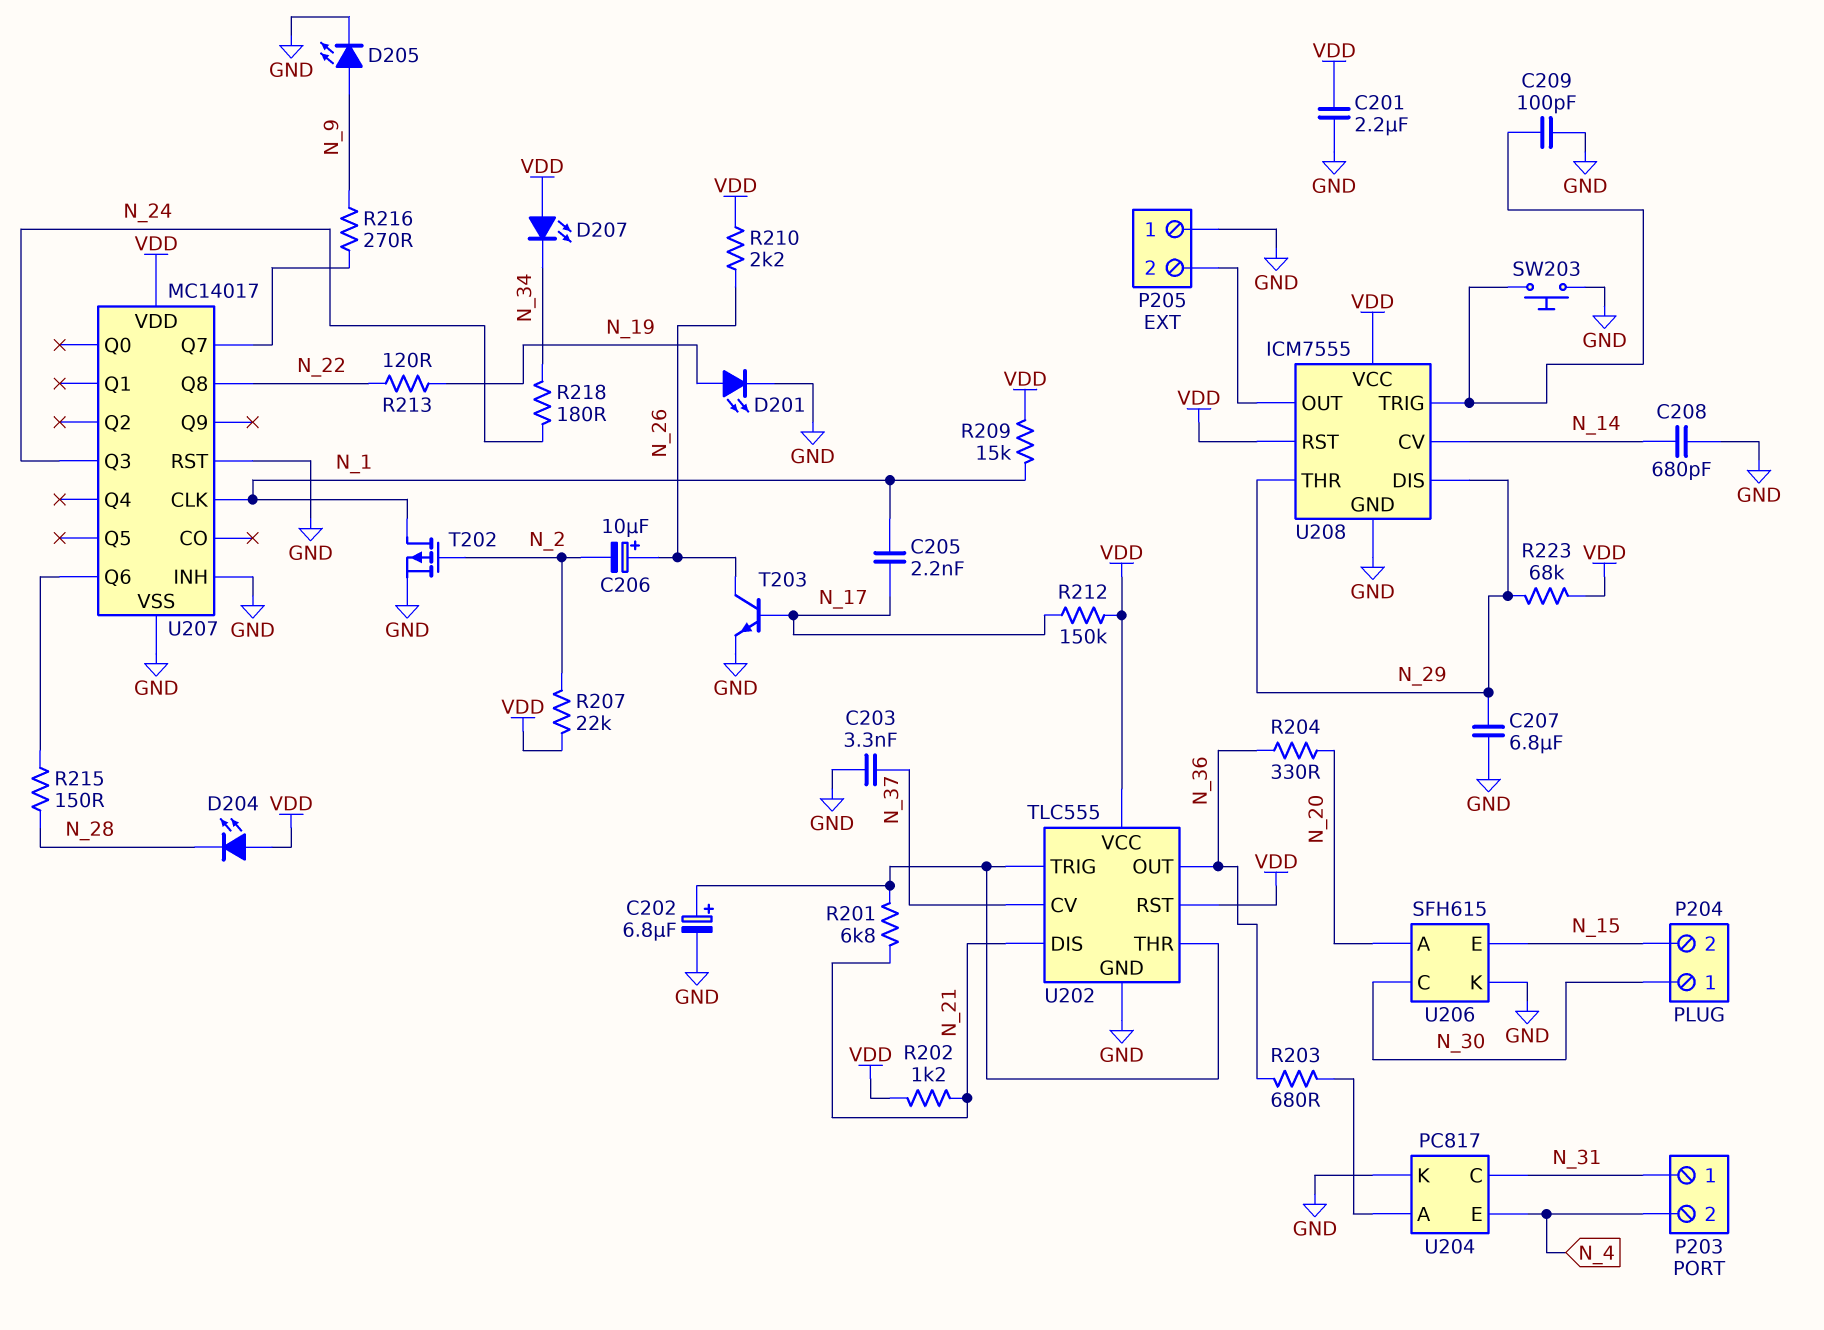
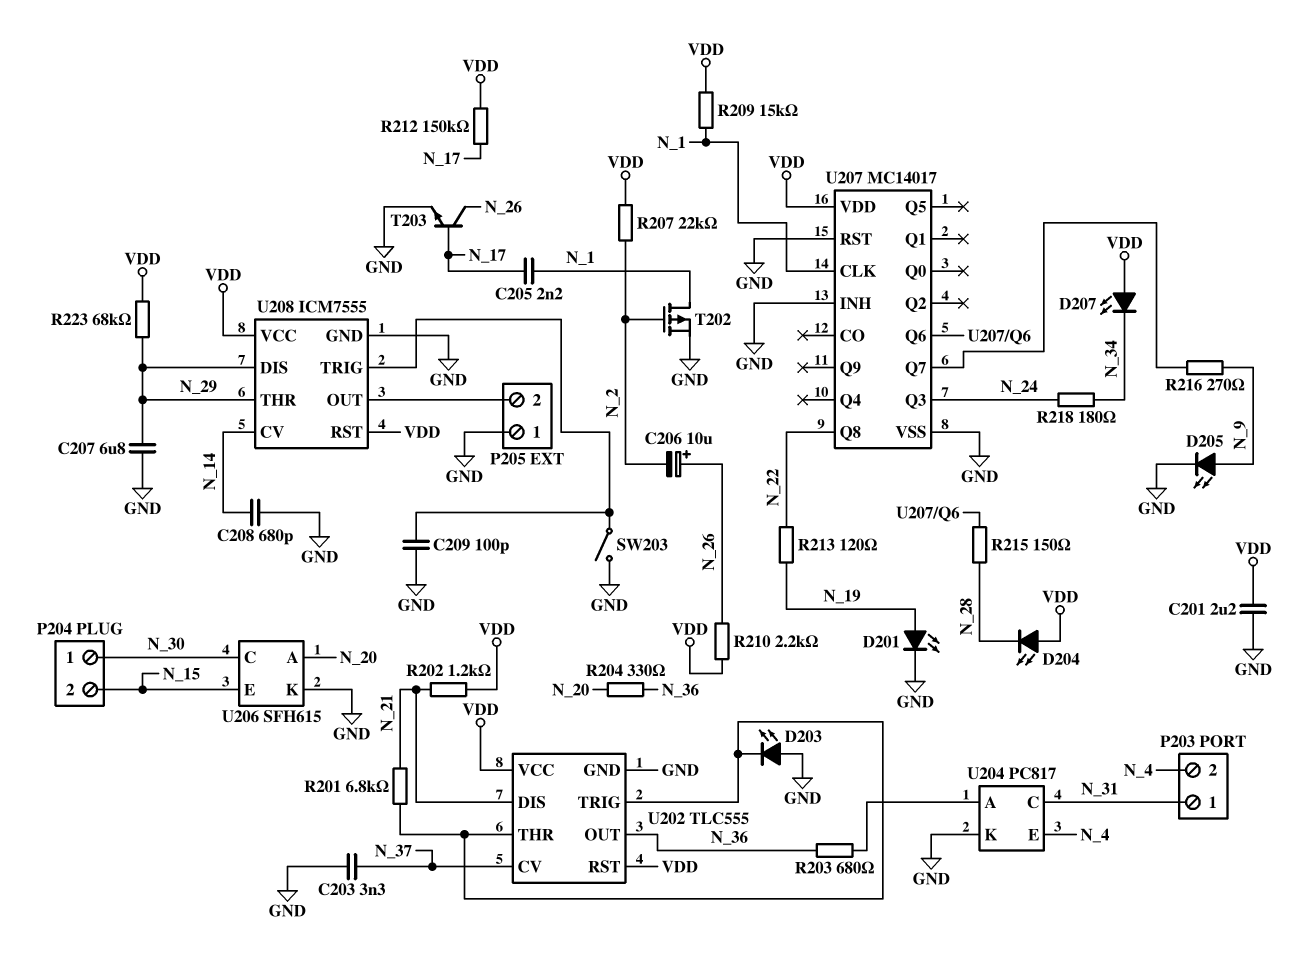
C202: 6.8uF (plus U202/THR, minus GND) -> none
D203: none -> LED (A GND, K U202/THR)
SW203: button (GND, U208/TRIG) -> switch (GND, U208/TRIG)

